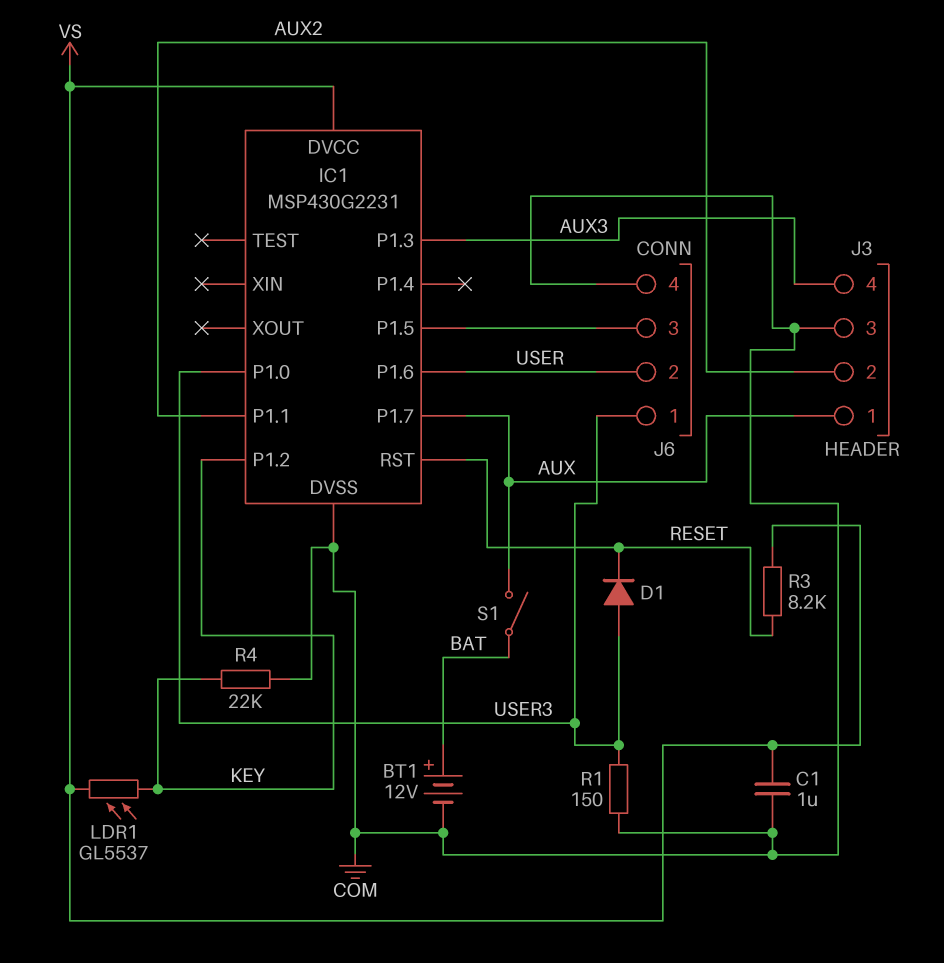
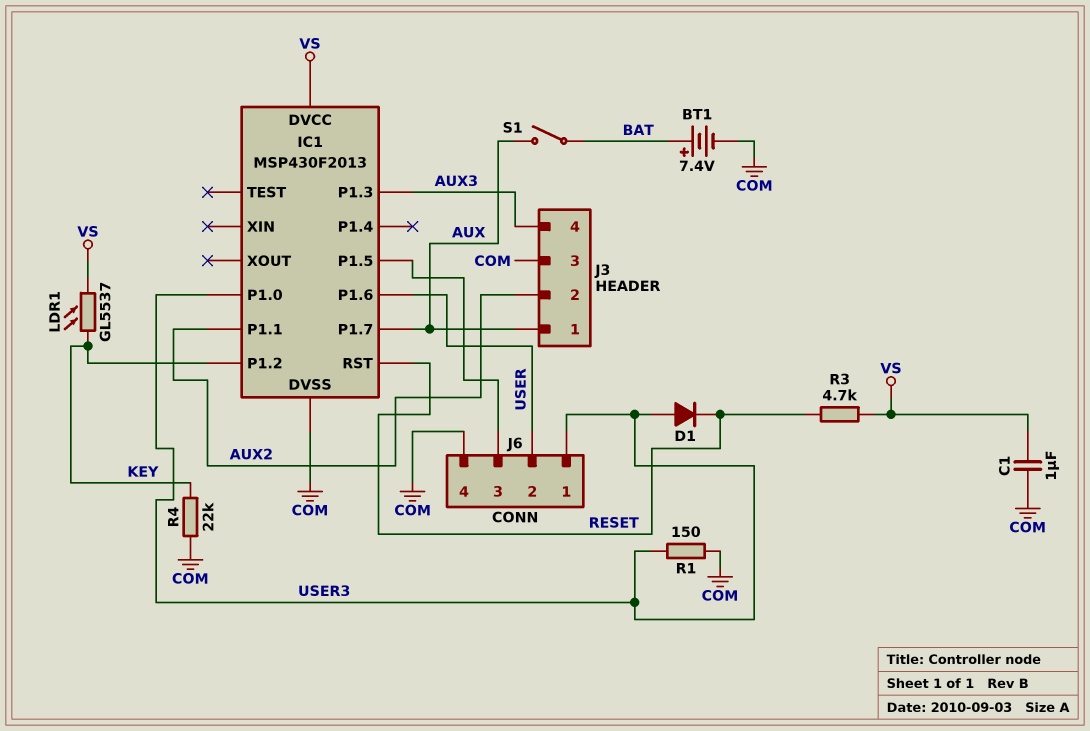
BT1: 12V (plus BAT, minus COM) -> 7.4V (plus BAT, minus COM)
IC1: MSP430G2231 -> MSP430F2013
R3: 8.2k (RESET, VS) -> 4.7k (RESET, VS)

